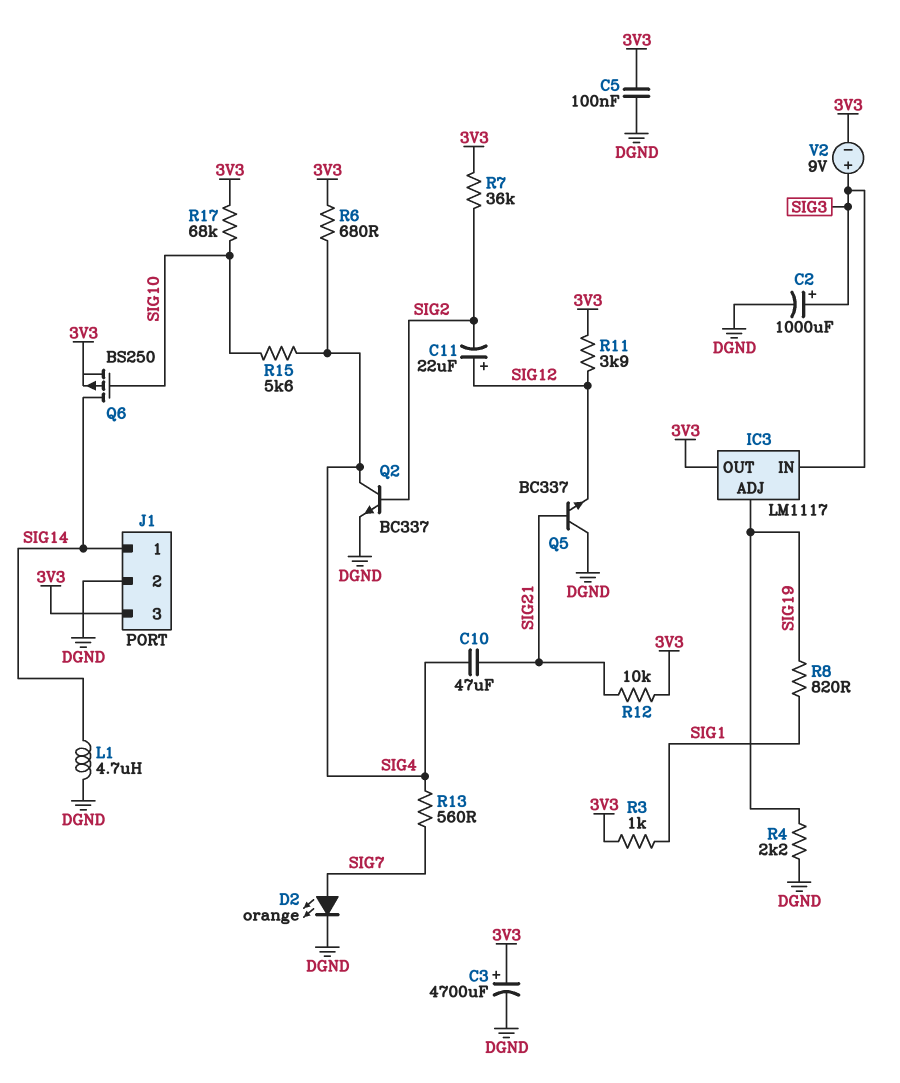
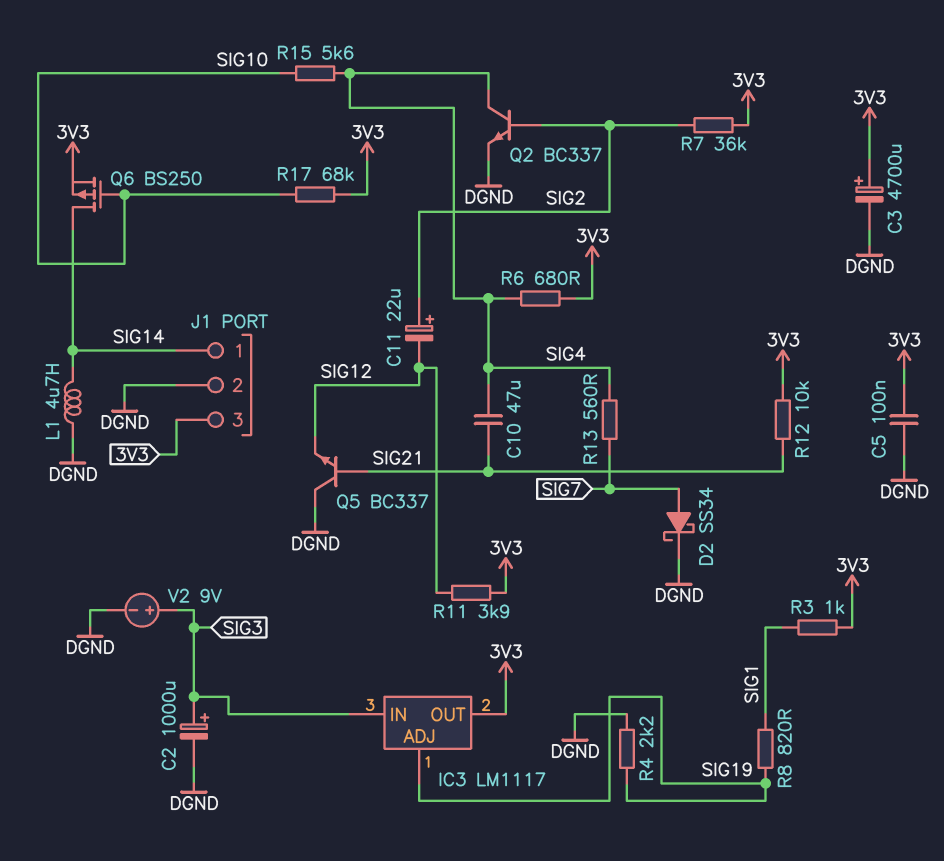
C11: 22uF (plus SIG12, minus SIG2) -> 22uF (plus SIG2, minus SIG12)
D2: LED orange (A SIG7, K DGND) -> schottky SS34 (A SIG7, K DGND)
V2: 9V (plus SIG3, minus 3V3) -> 9V (plus SIG3, minus DGND)

